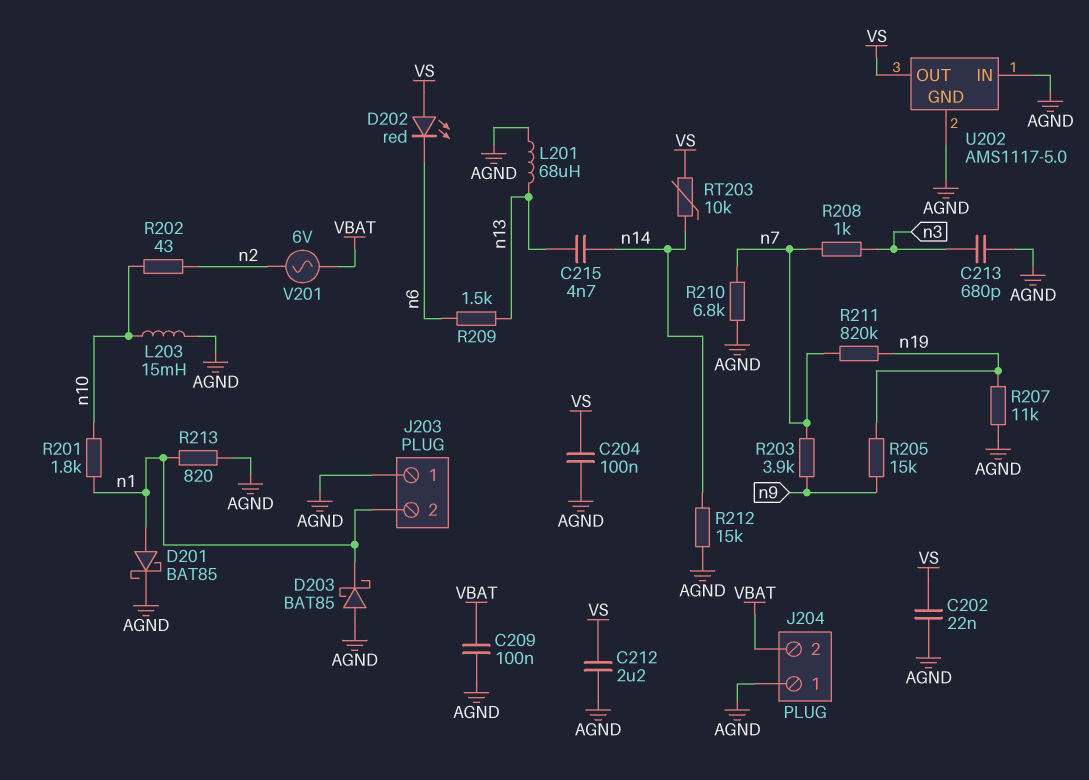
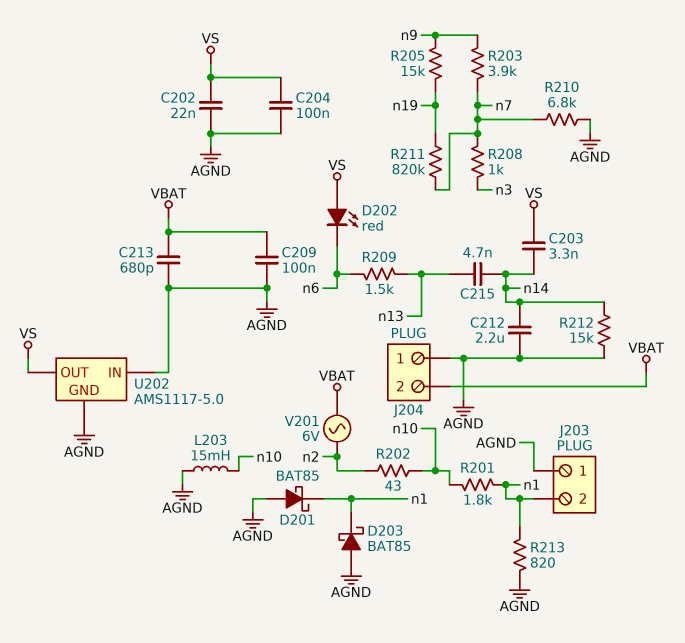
C203: none -> 3.3nF (VS, n14)
C212: 2.2uF (AGND, VS) -> 2.2uF (AGND, n14)
C213: 680pF (AGND, n3) -> 680pF (AGND, VBAT)
D201: schottky BAT85 (A n1, K AGND) -> schottky BAT85 (A AGND, K n1)
L201: 68uH (AGND, n13) -> none
R207: 11k (AGND, n19) -> none
RT203: 10k (VS, n14) -> none

